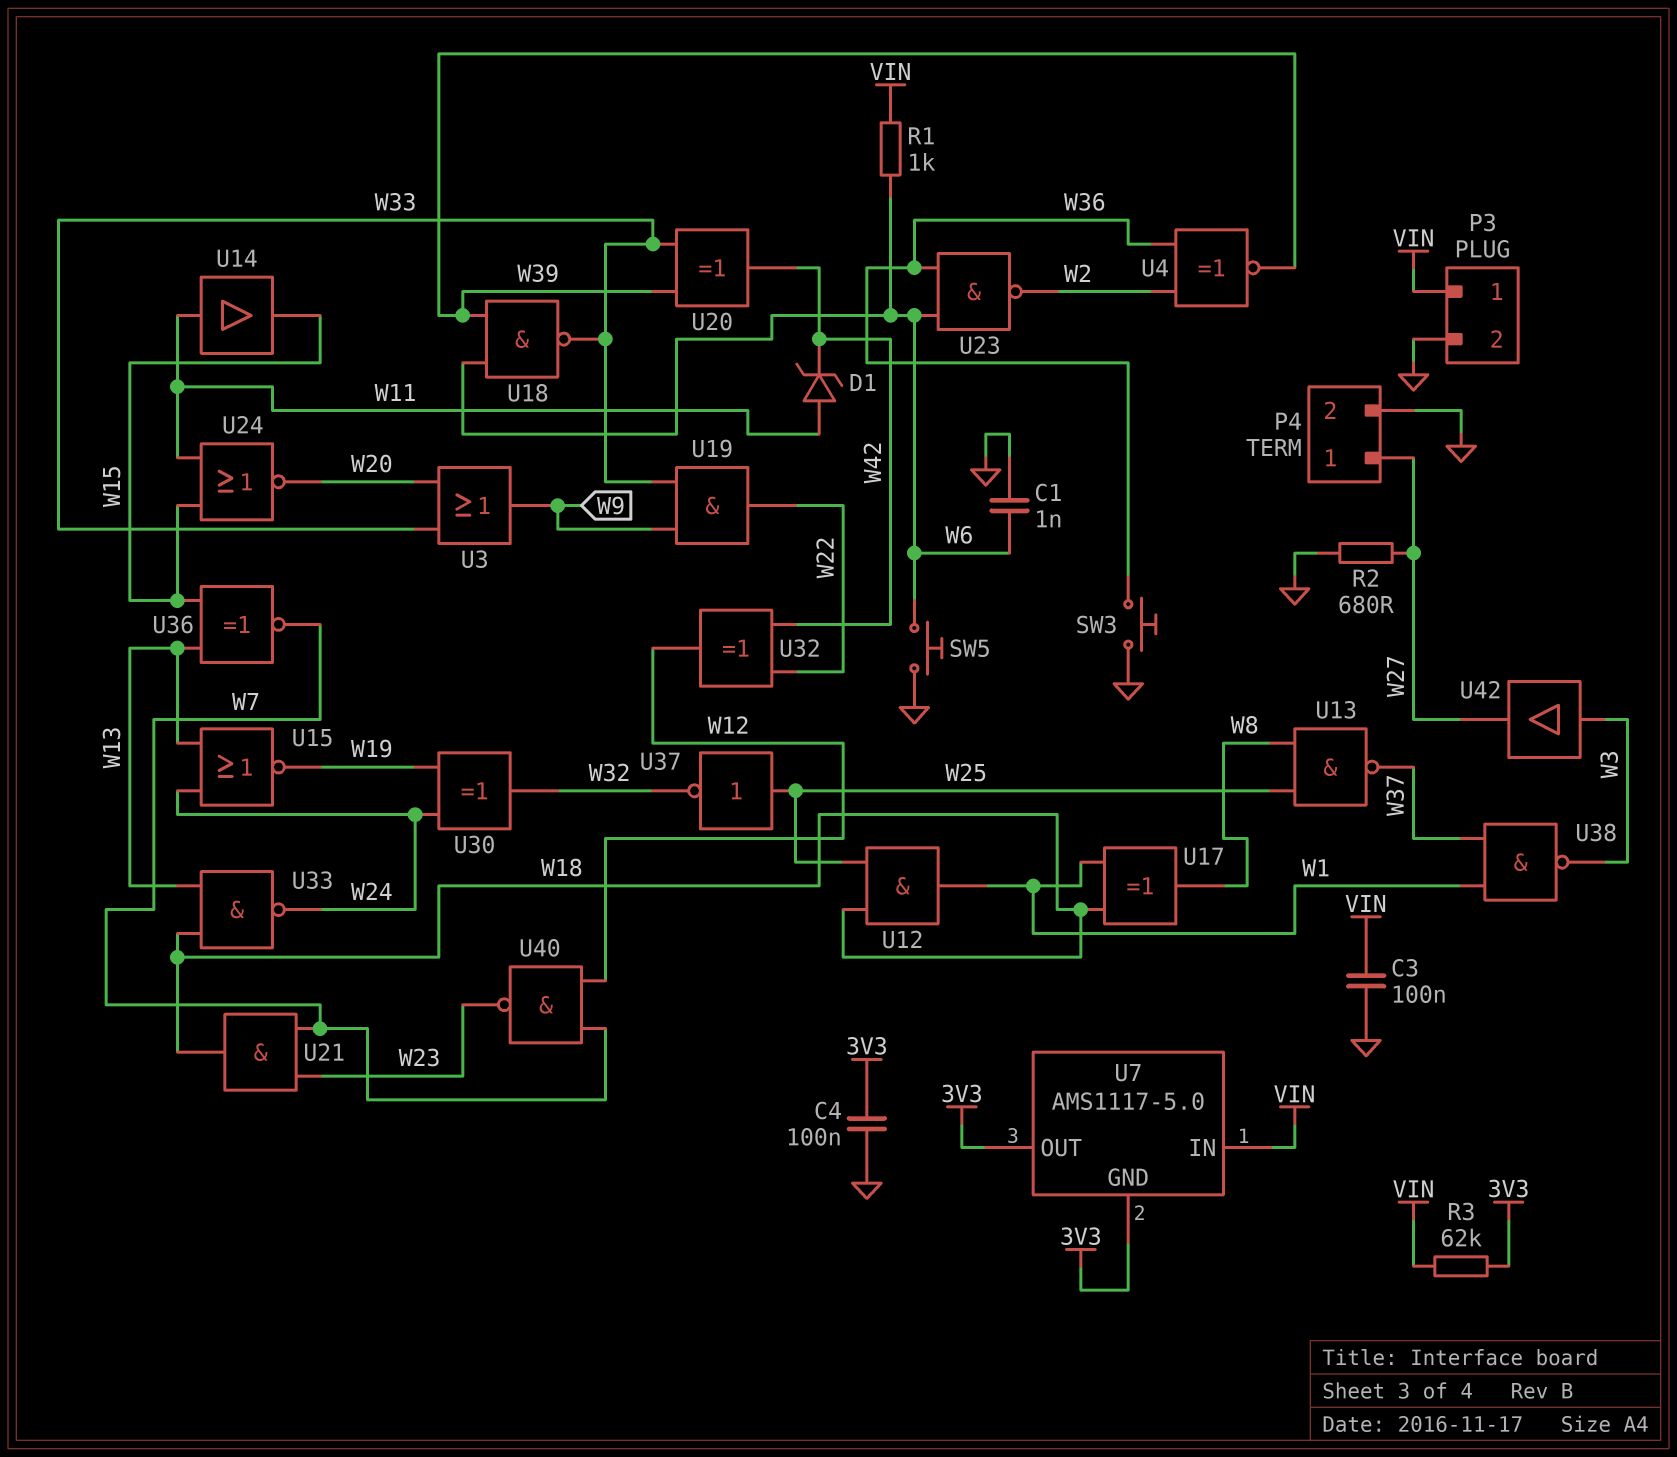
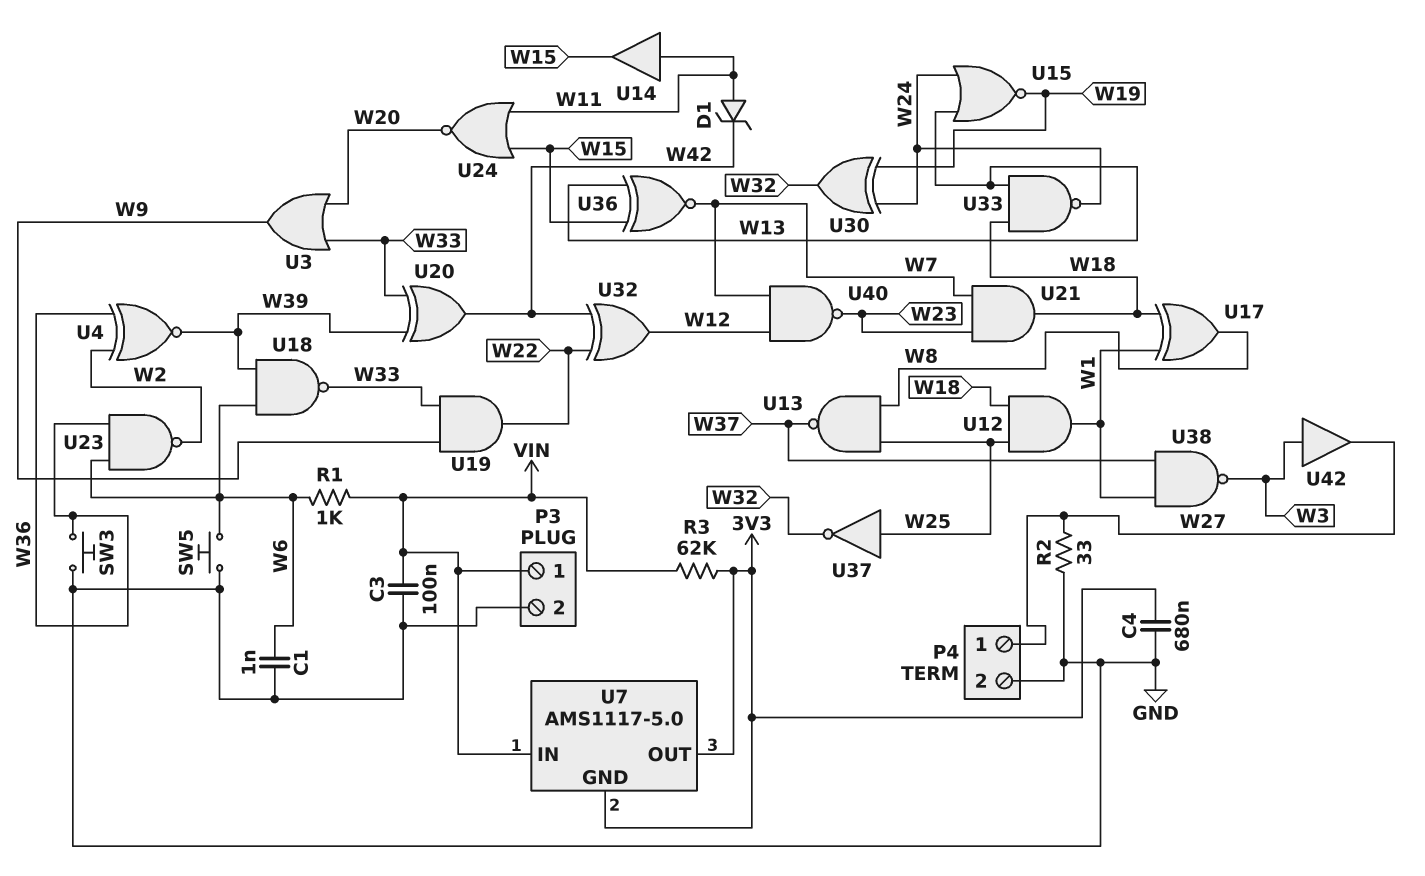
C4: 100nF (3V3, GND) -> 680nF (3V3, GND)
R2: 680 (GND, W27) -> 33 (GND, W27)

